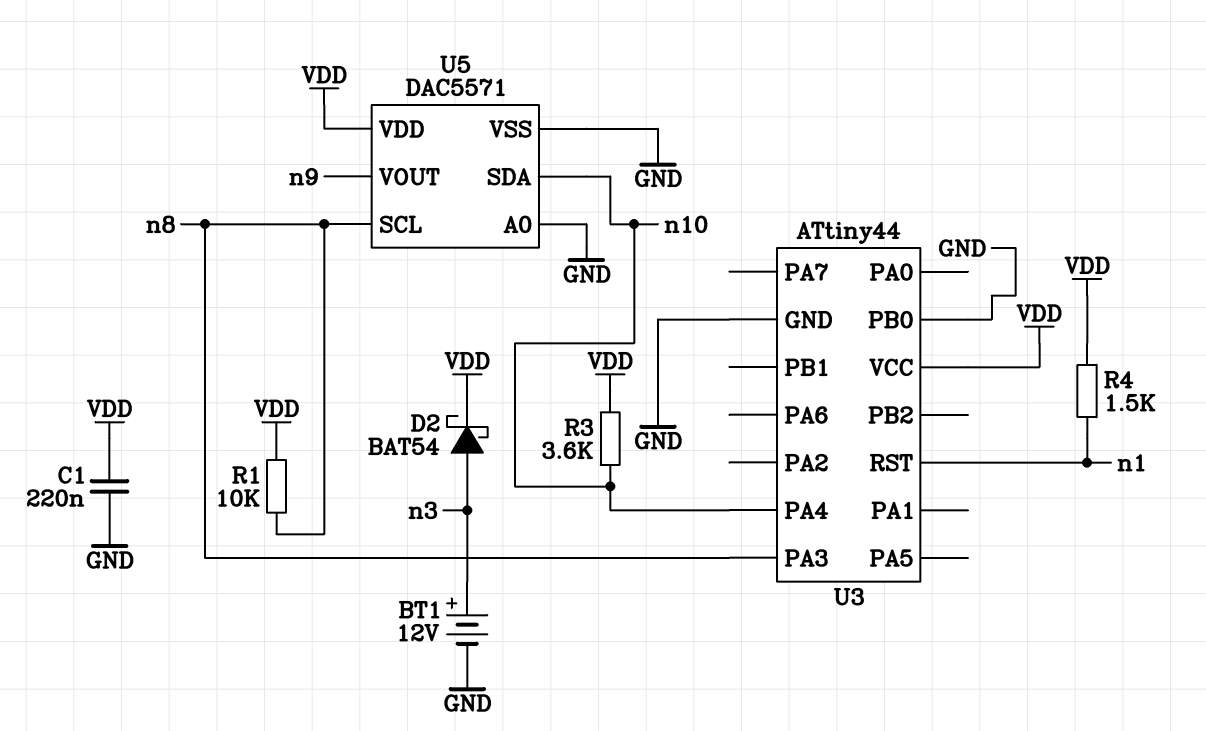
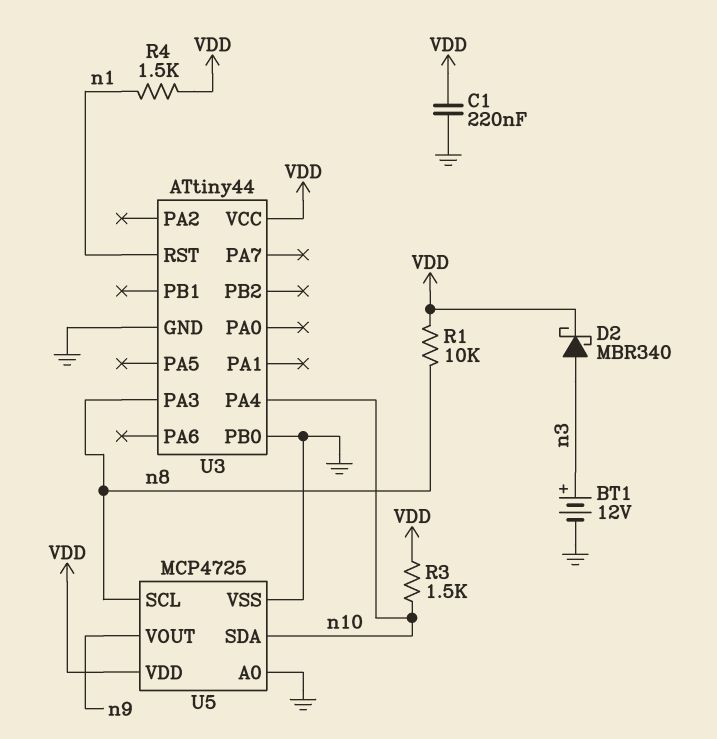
D2: schottky BAT54 (A n3, K VDD) -> schottky MBR340 (A n3, K VDD)
R3: 3.6k (VDD, n10) -> 1.5k (VDD, n10)
U5: DAC5571 -> MCP4725

